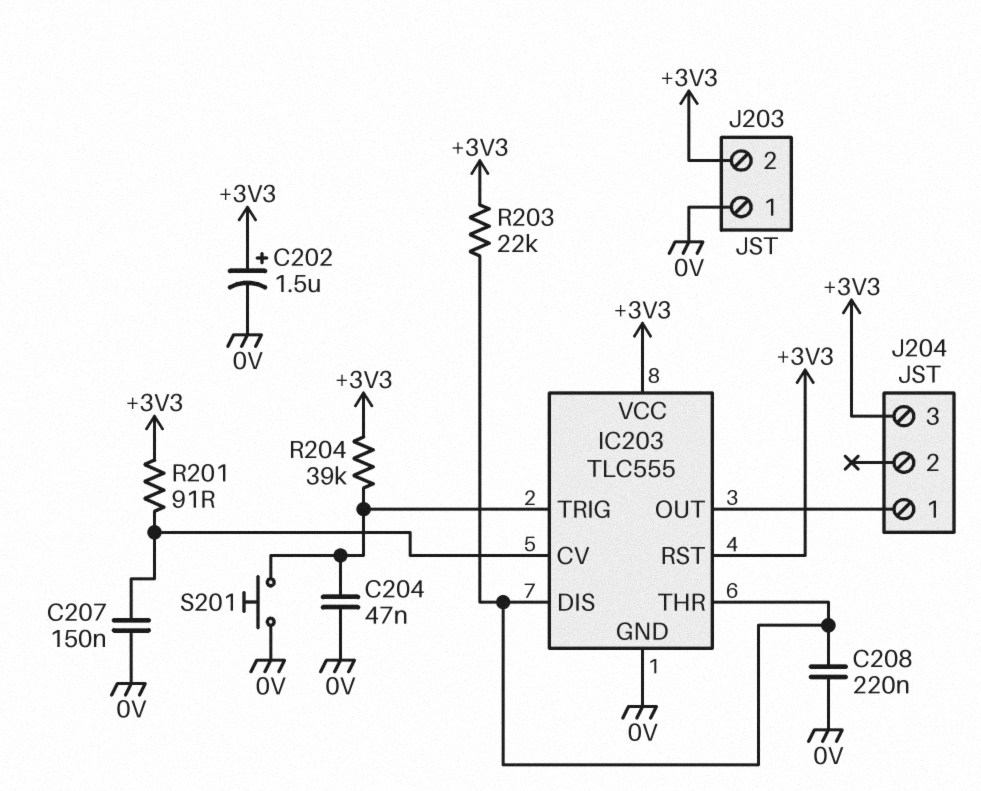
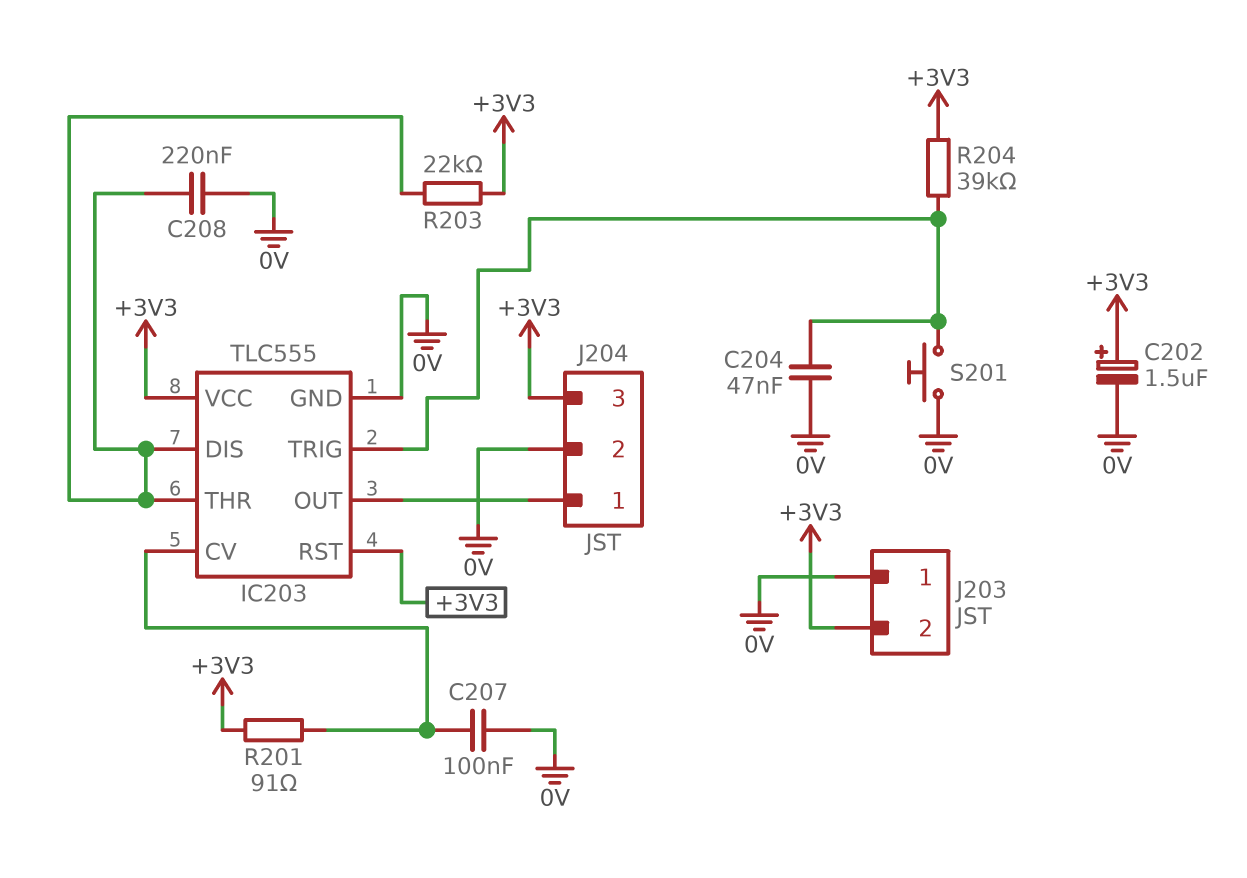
C207: 150nF (0V, IC203/CV) -> 100nF (0V, IC203/CV)
J204 pin 2: none -> 0V

